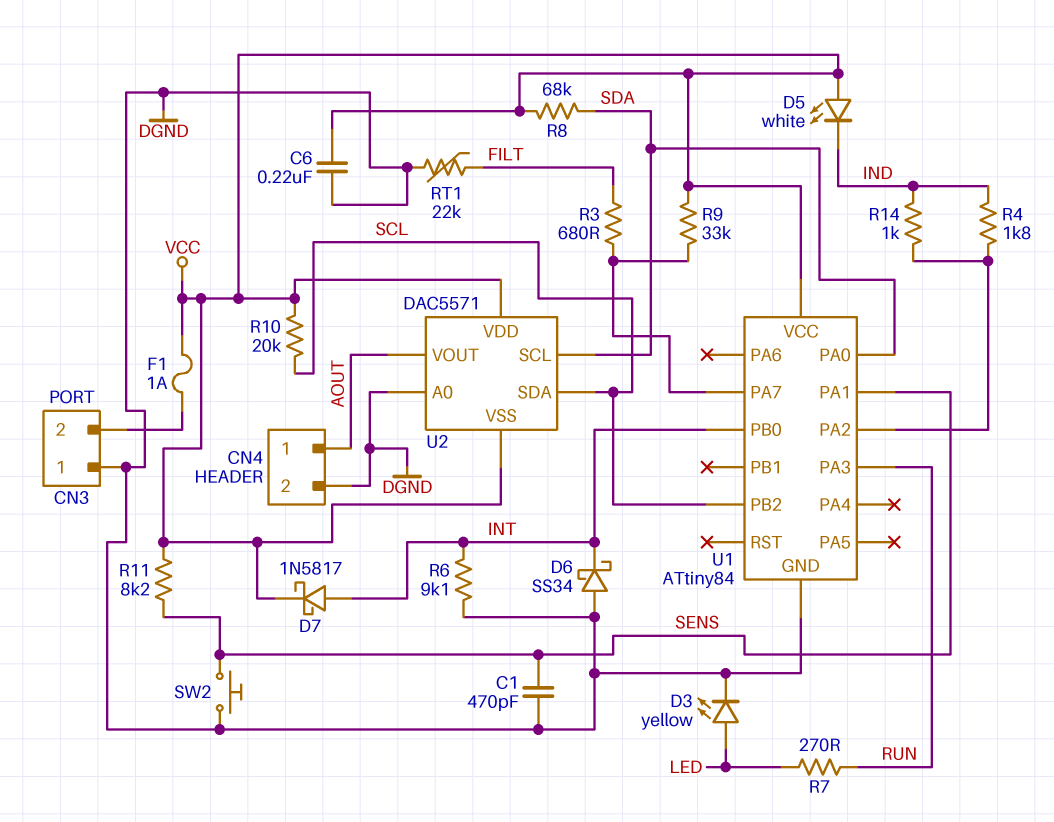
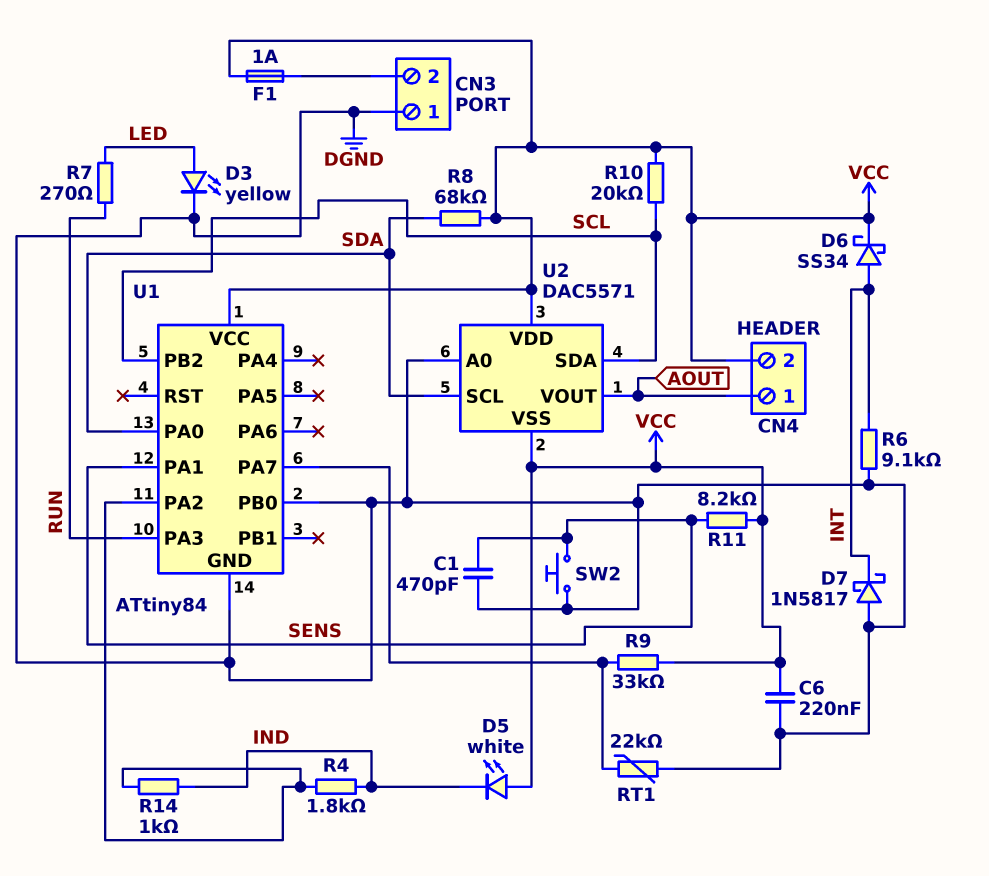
CN4 pin 2: DGND -> VCC
D6: schottky SS34 (A DGND, K INT) -> schottky SS34 (A INT, K VCC)
D7: schottky 1N5817 (A INT, K VCC) -> schottky 1N5817 (A DGND, K INT)
R3: 680 (FILT, U1/PA7) -> none
RT1: 22k (DGND, FILT) -> 22k (DGND, U1/PA7)
U1 pin PB0: INT -> DGND

